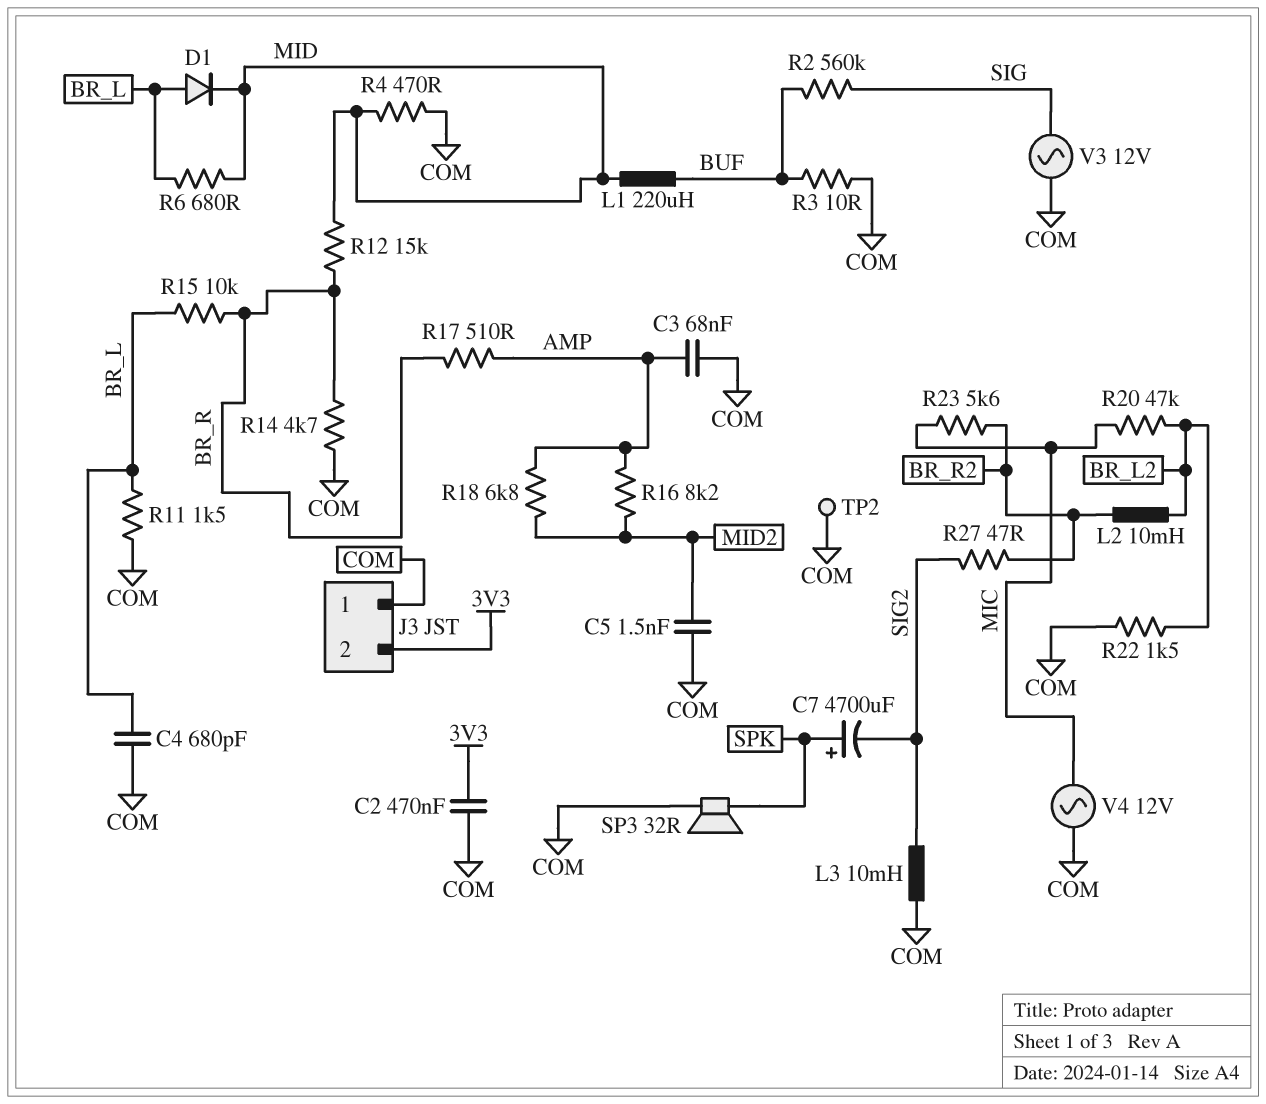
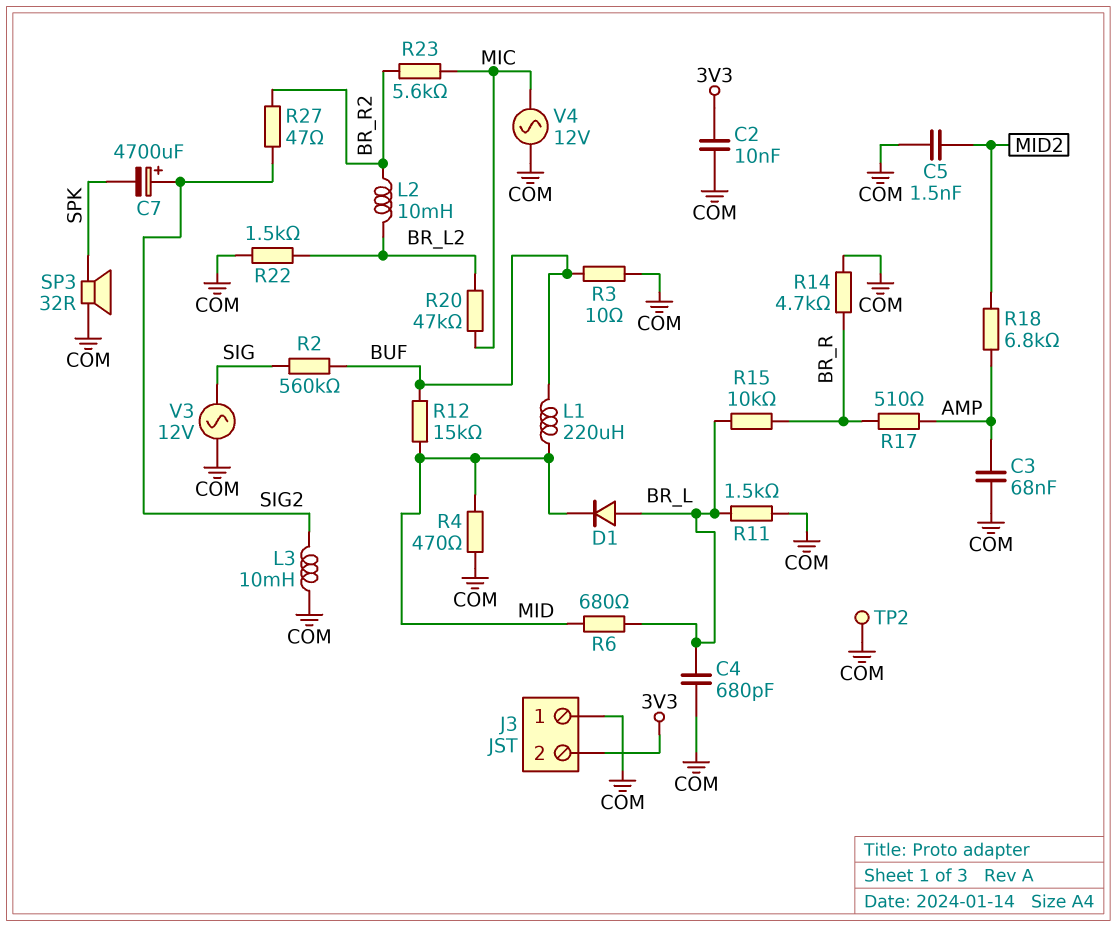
C2: 470nF (3V3, COM) -> 10nF (3V3, COM)
C7: 4700uF (plus SPK, minus SIG2) -> 4700uF (plus SIG2, minus SPK)
R12: 15k (BR_R, MID) -> 15k (BUF, MID)
R16: 8.2k (AMP, MID2) -> none

